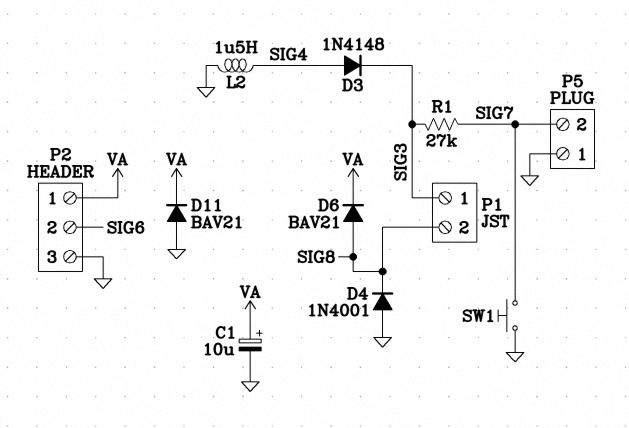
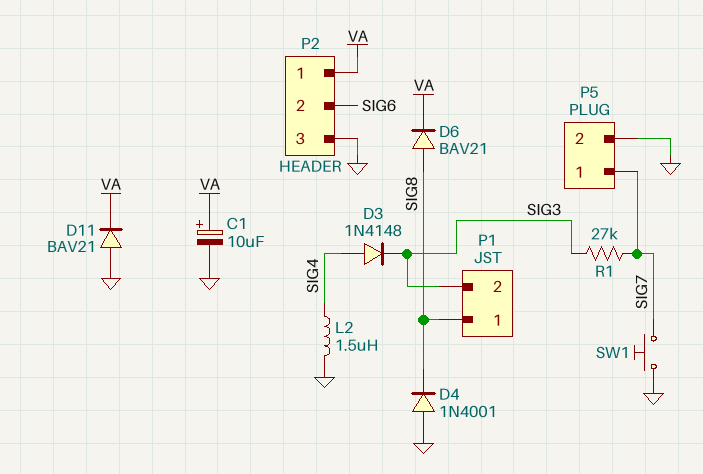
P1 pin 1: SIG3 -> SIG8
P1 pin 2: SIG8 -> SIG3
P5 pin 1: GND -> SIG7
P5 pin 2: SIG7 -> GND

